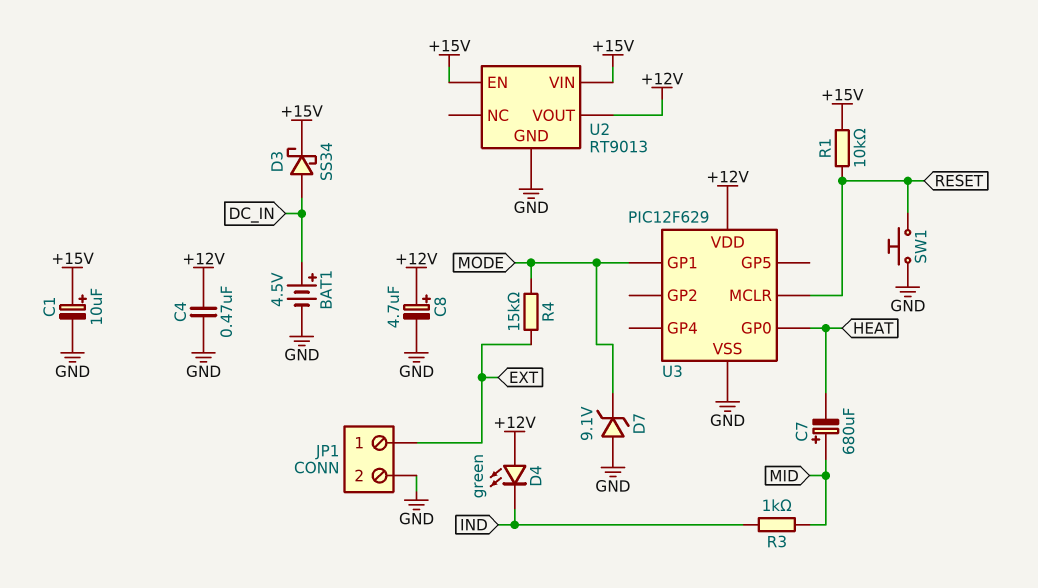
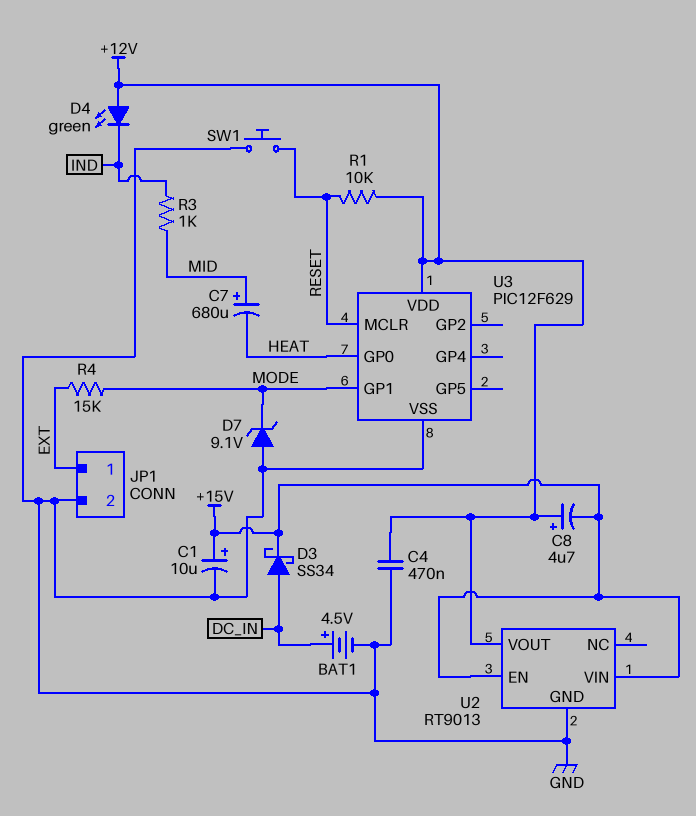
C8: 4.7uF (plus +12V, minus GND) -> 4.7uF (plus +12V, minus +15V)
R1: 10k (+15V, RESET) -> 10k (+12V, RESET)

